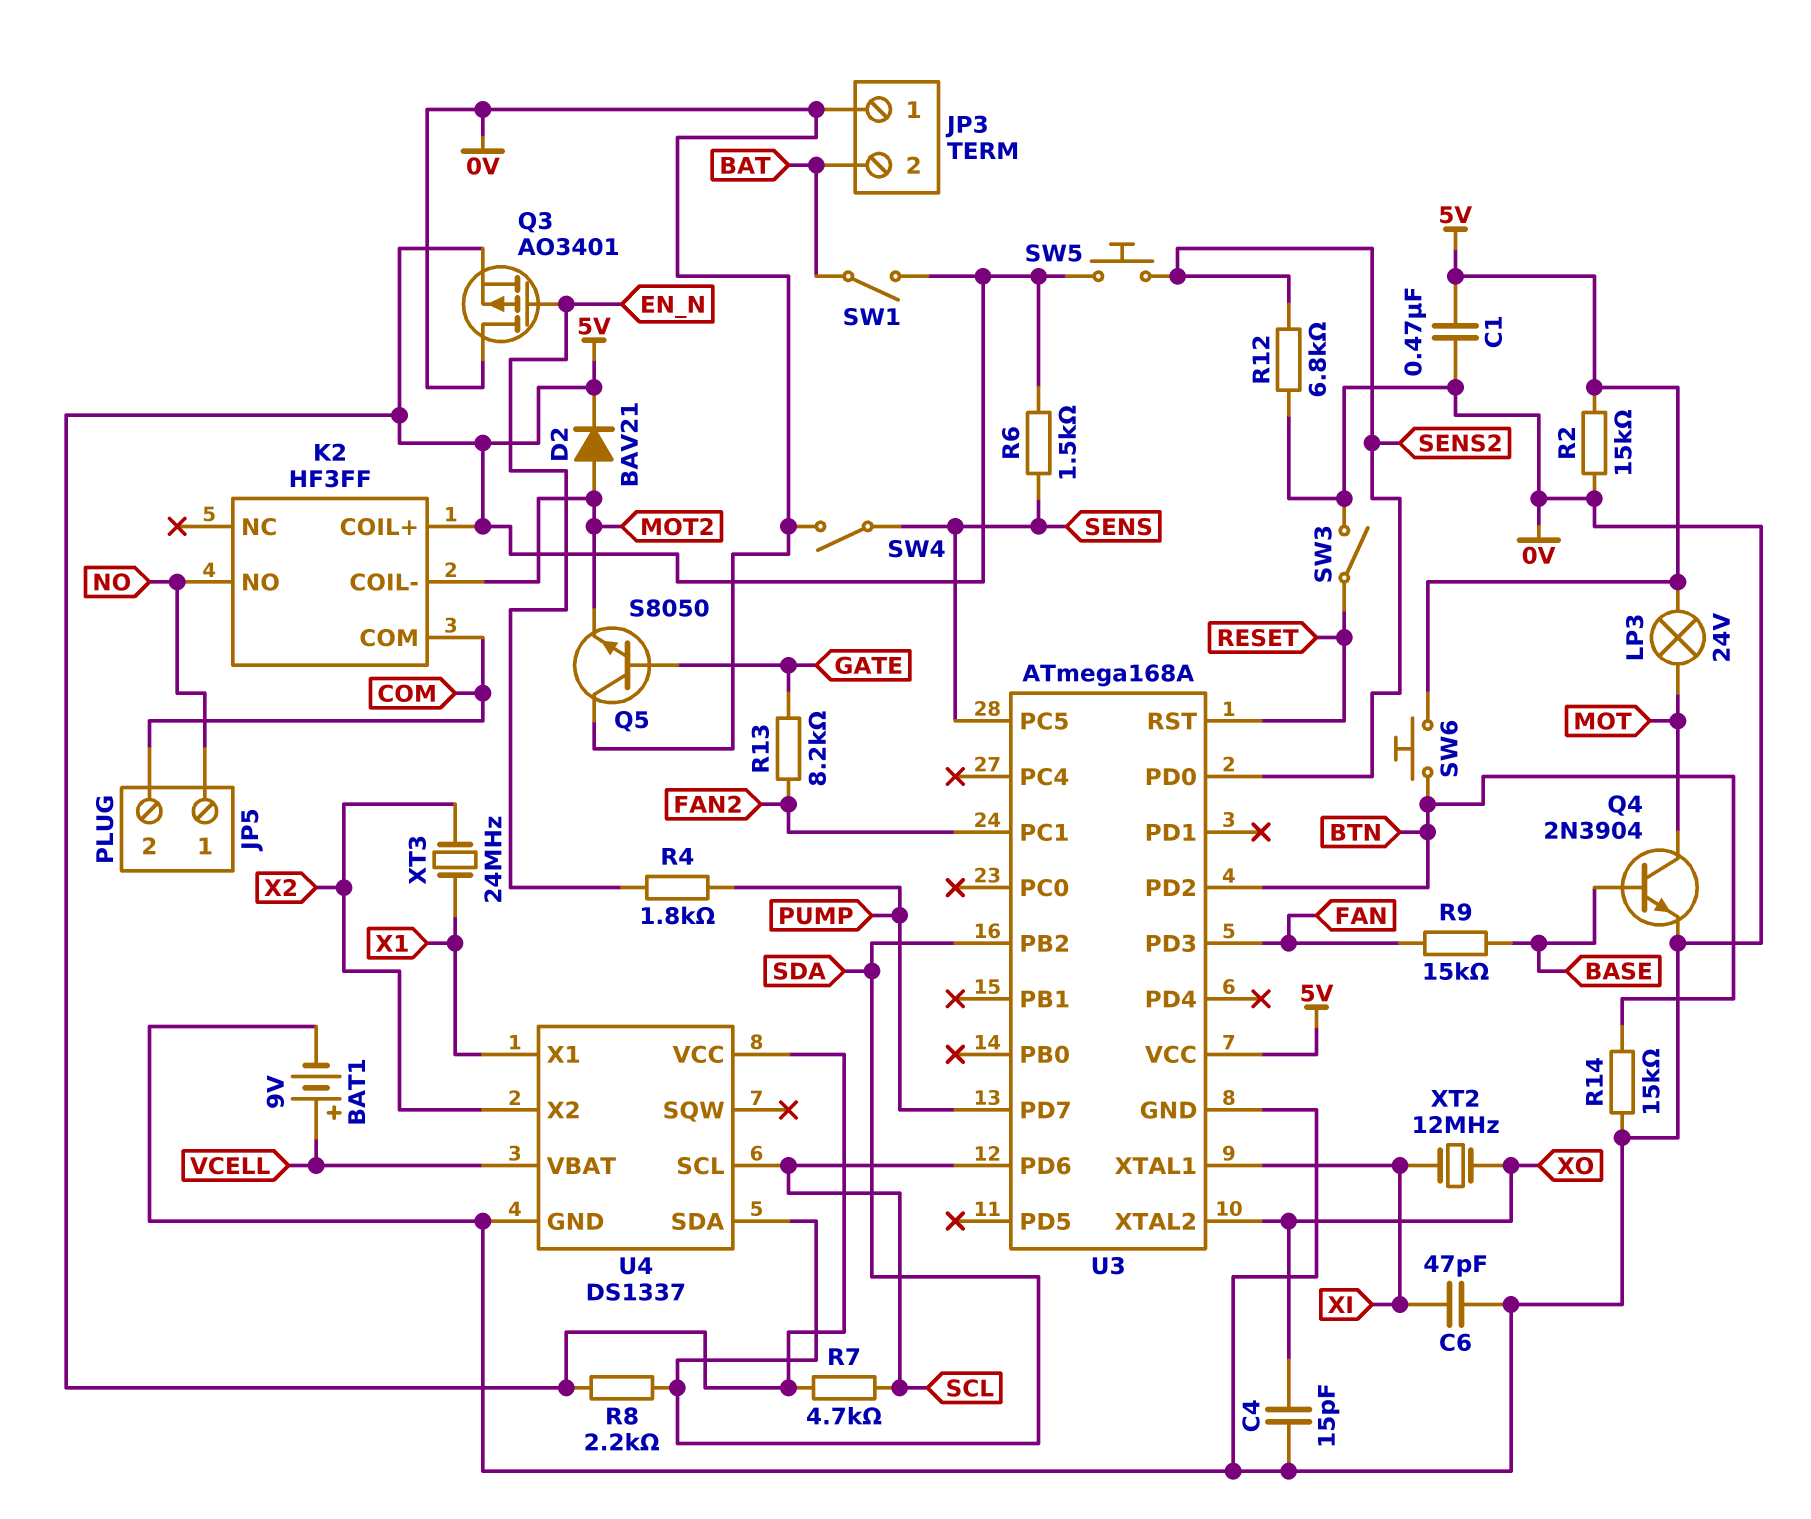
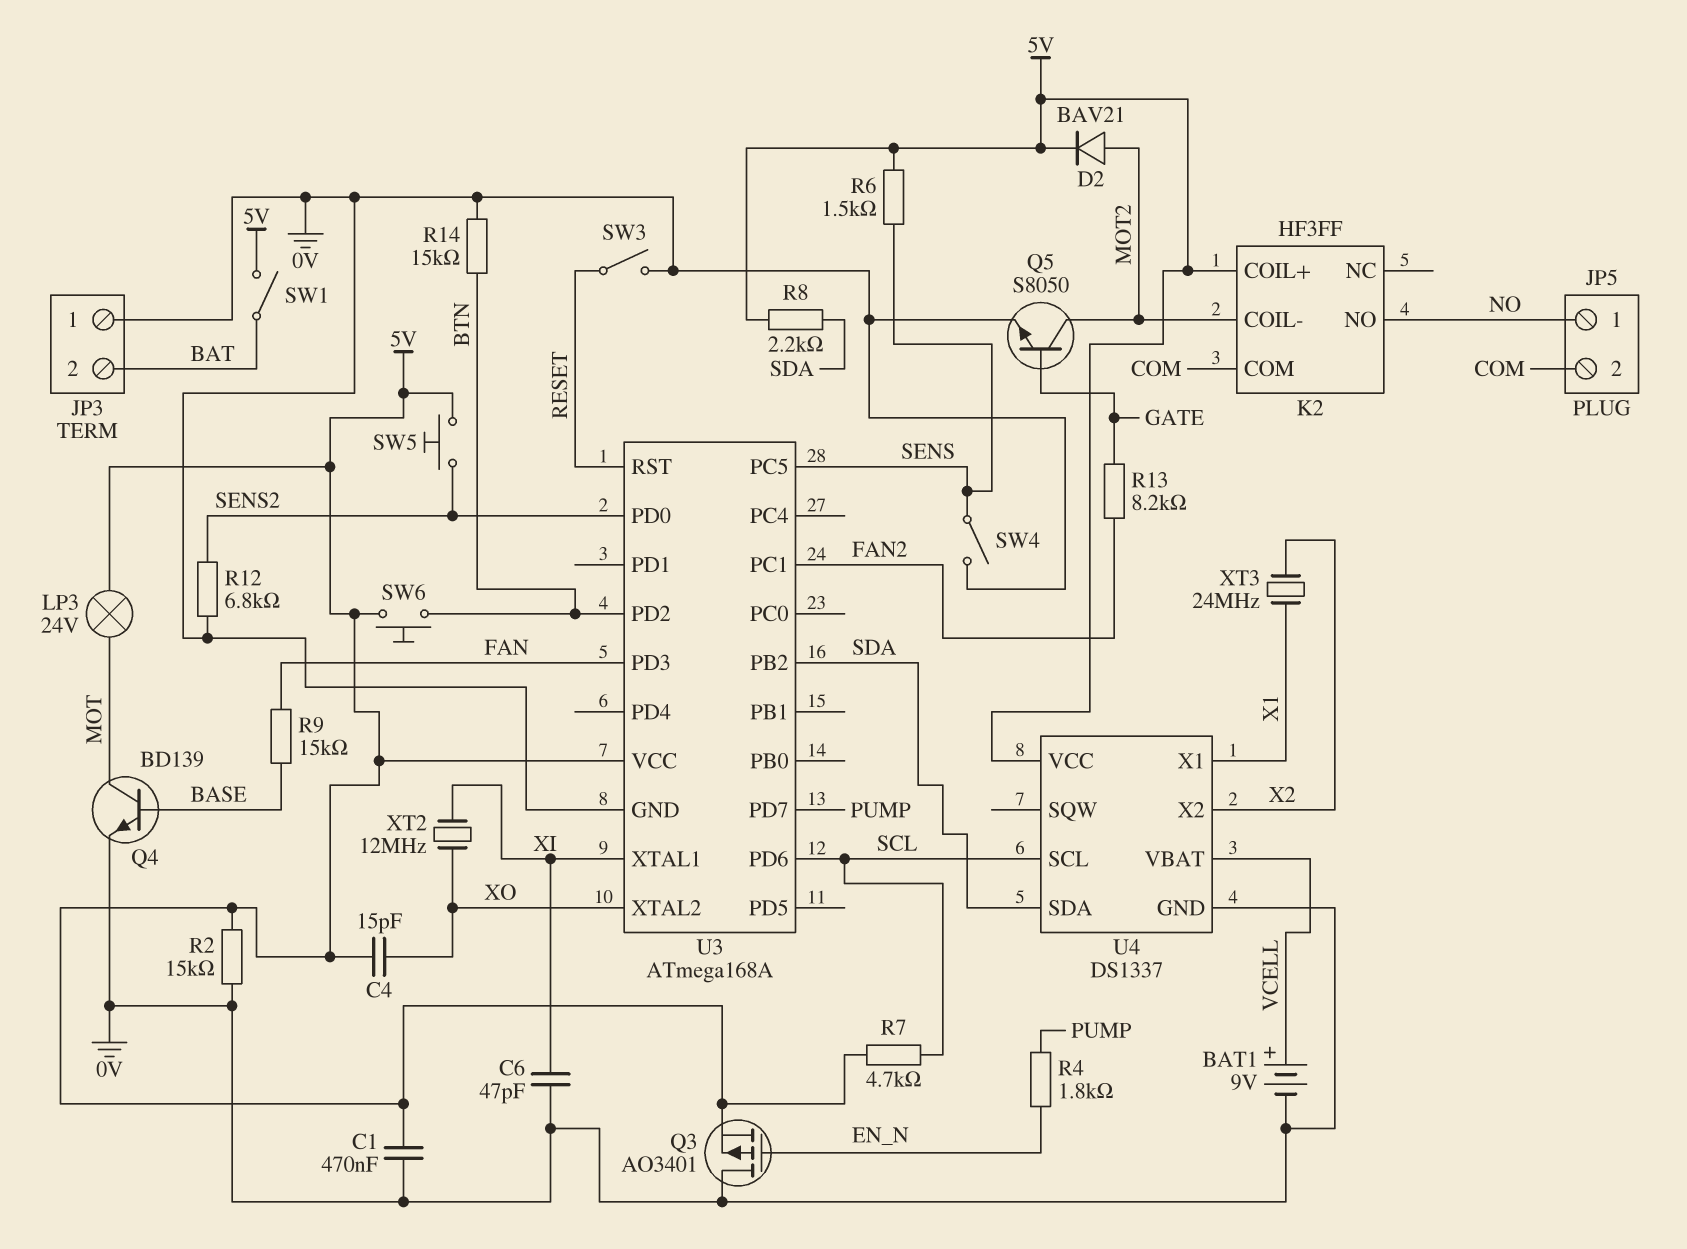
C4: 15pF (0V, XO) -> 15pF (5V, XO)
Q4: NPN 2N3904 (B BASE, C MOT, E 0V) -> NPN BD139 (B BASE, C MOT, E 0V)
Q5: NPN S8050 (B GATE, C 0V, E MOT2) -> NPN S8050 (B GATE, C MOT2, E 0V)

